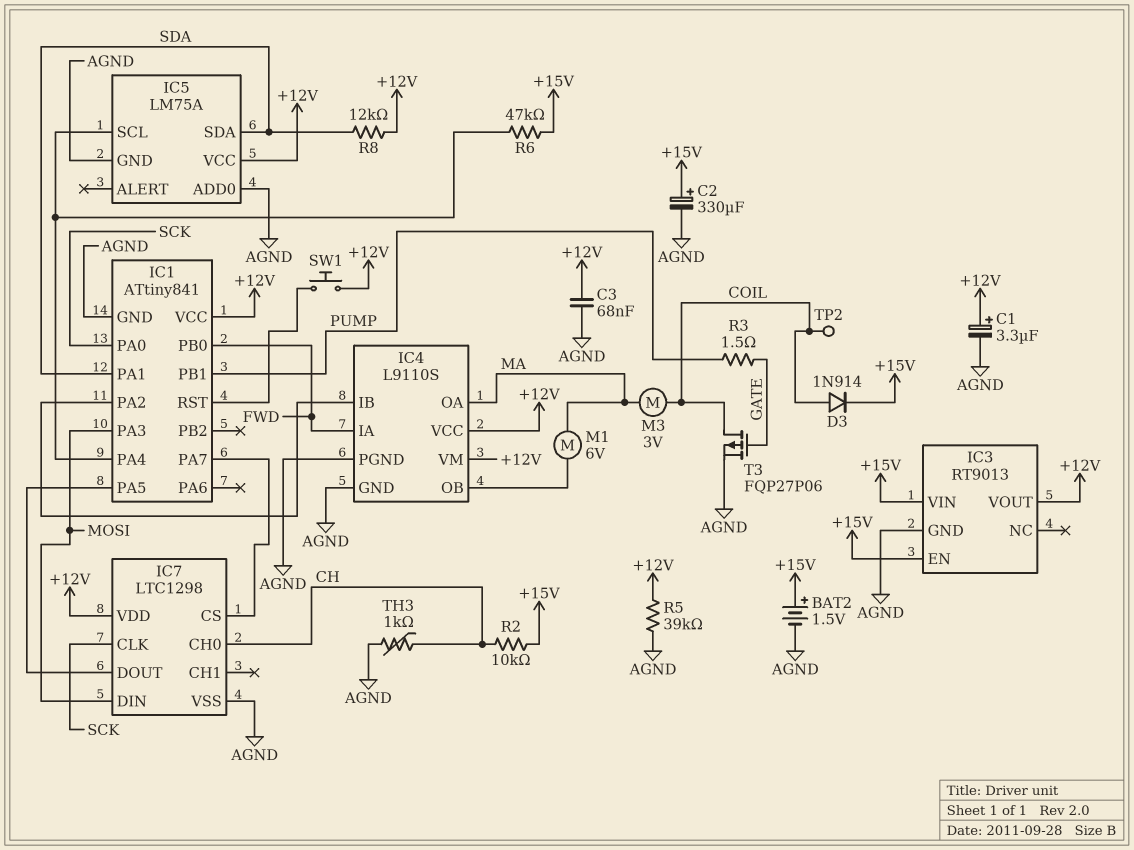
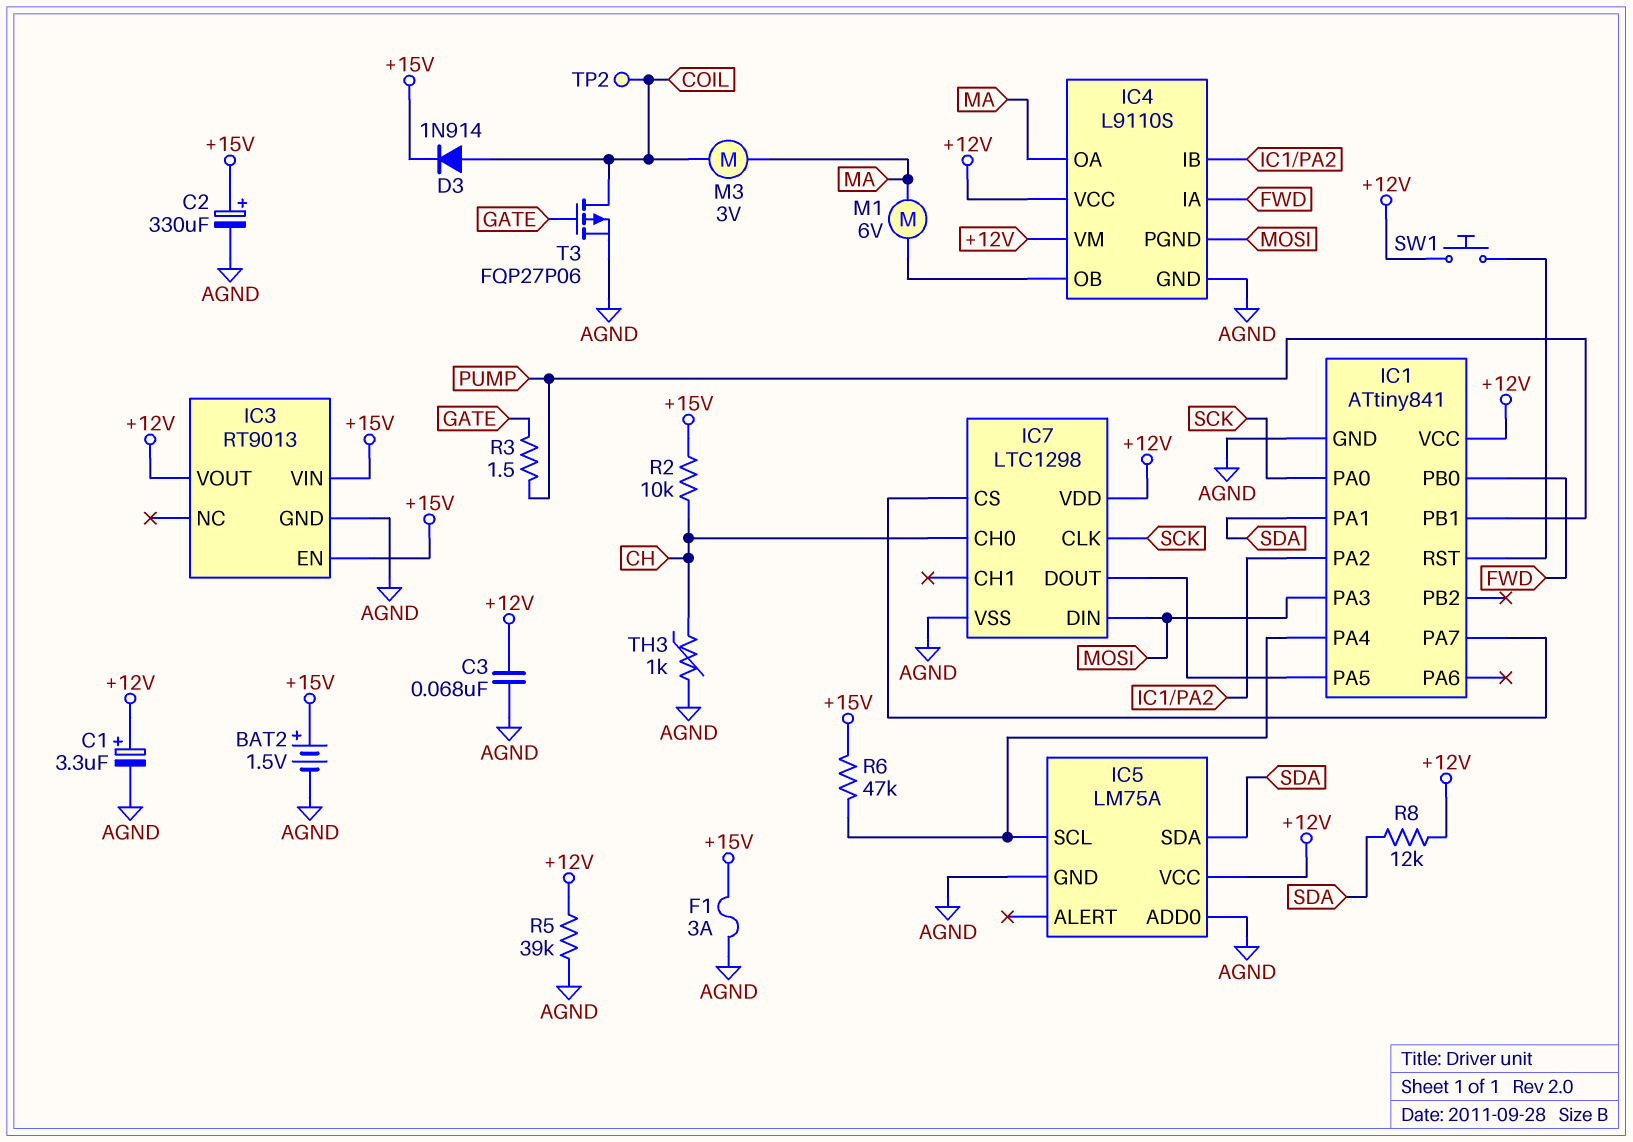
F1: none -> 3A (+15V, AGND)
IC4 pin PGND: AGND -> MOSI

